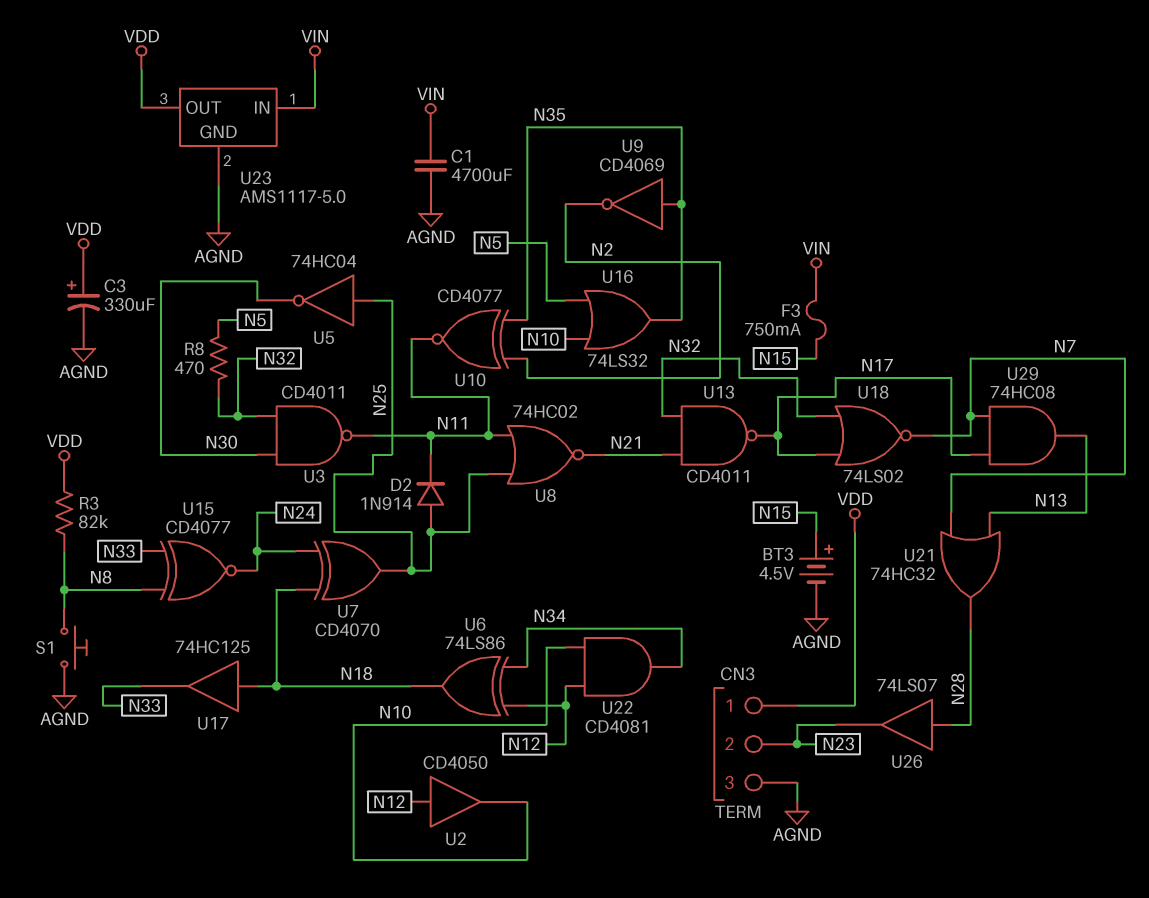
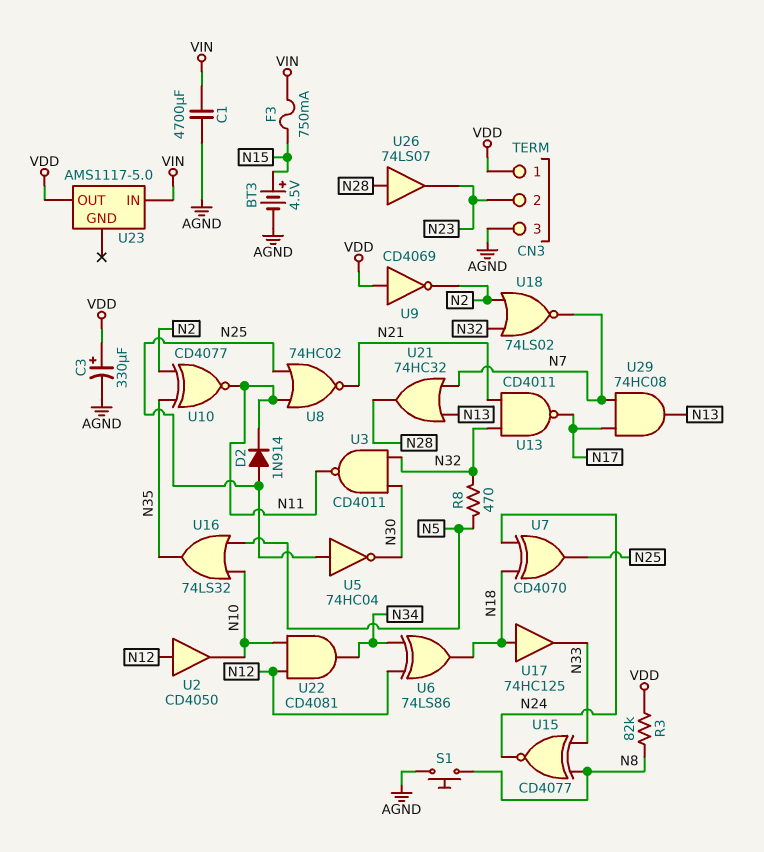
U9: NOT CD4069 (in N35, out N2) -> NOT CD4069 (in VDD, out N2)
U18: NOR 74LS02 (in N17, in N32, out N7) -> NOR 74LS02 (in N2, in N32, out N7)
U23 pin GND: AGND -> none

